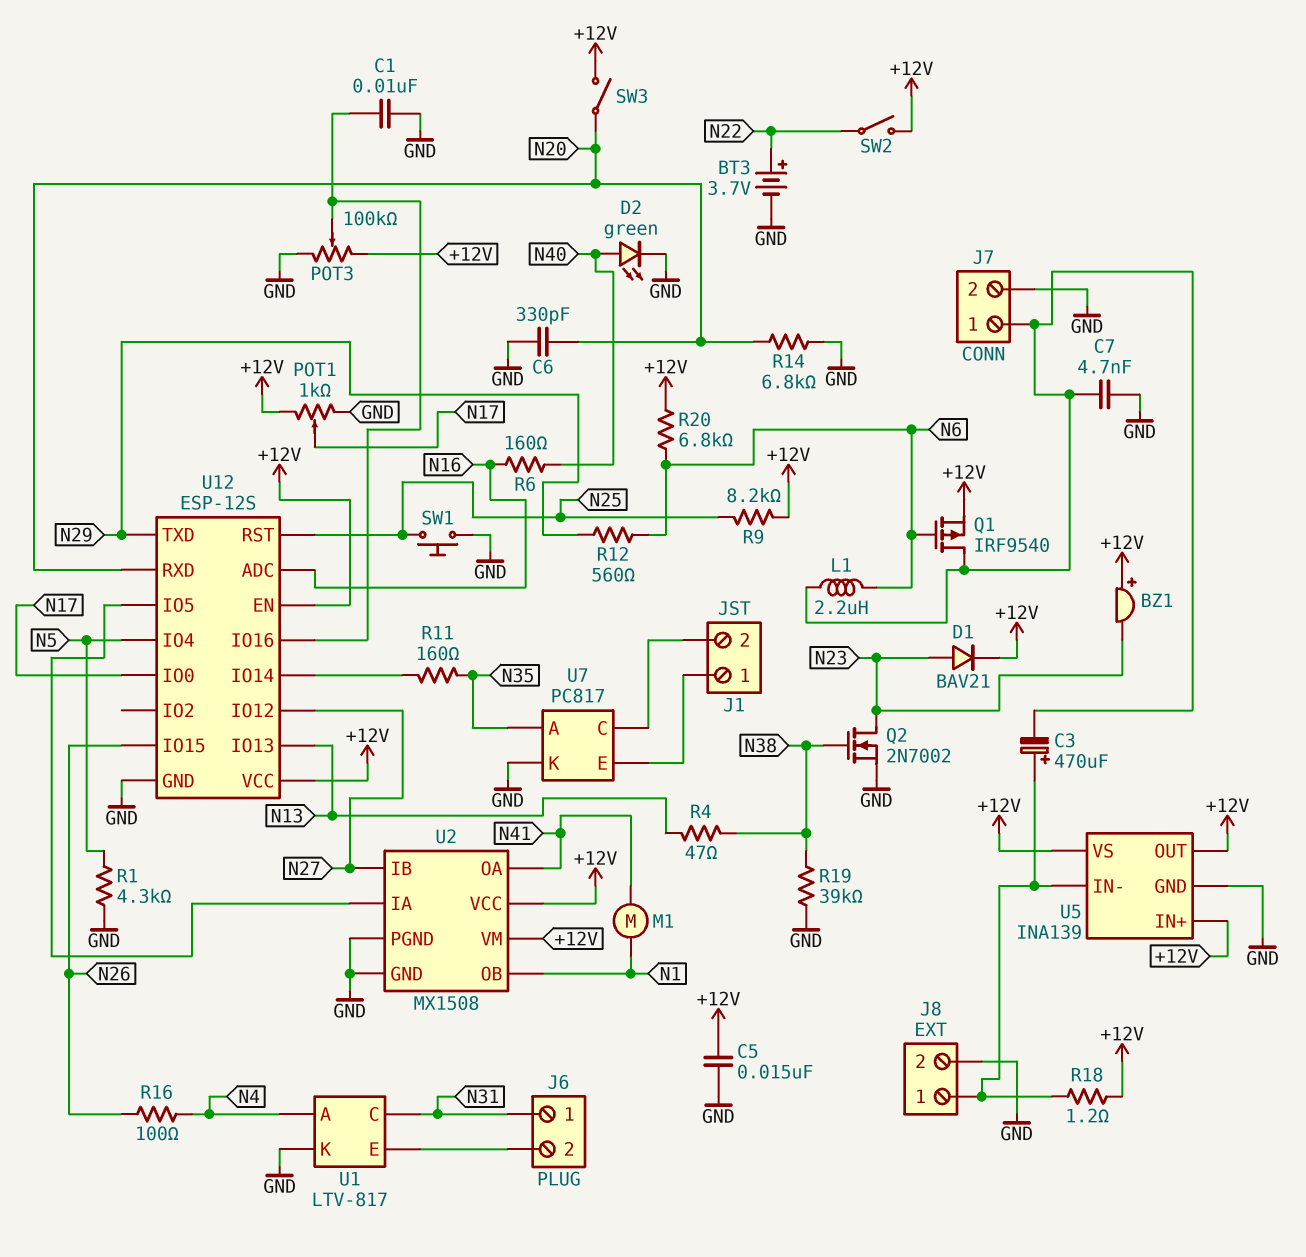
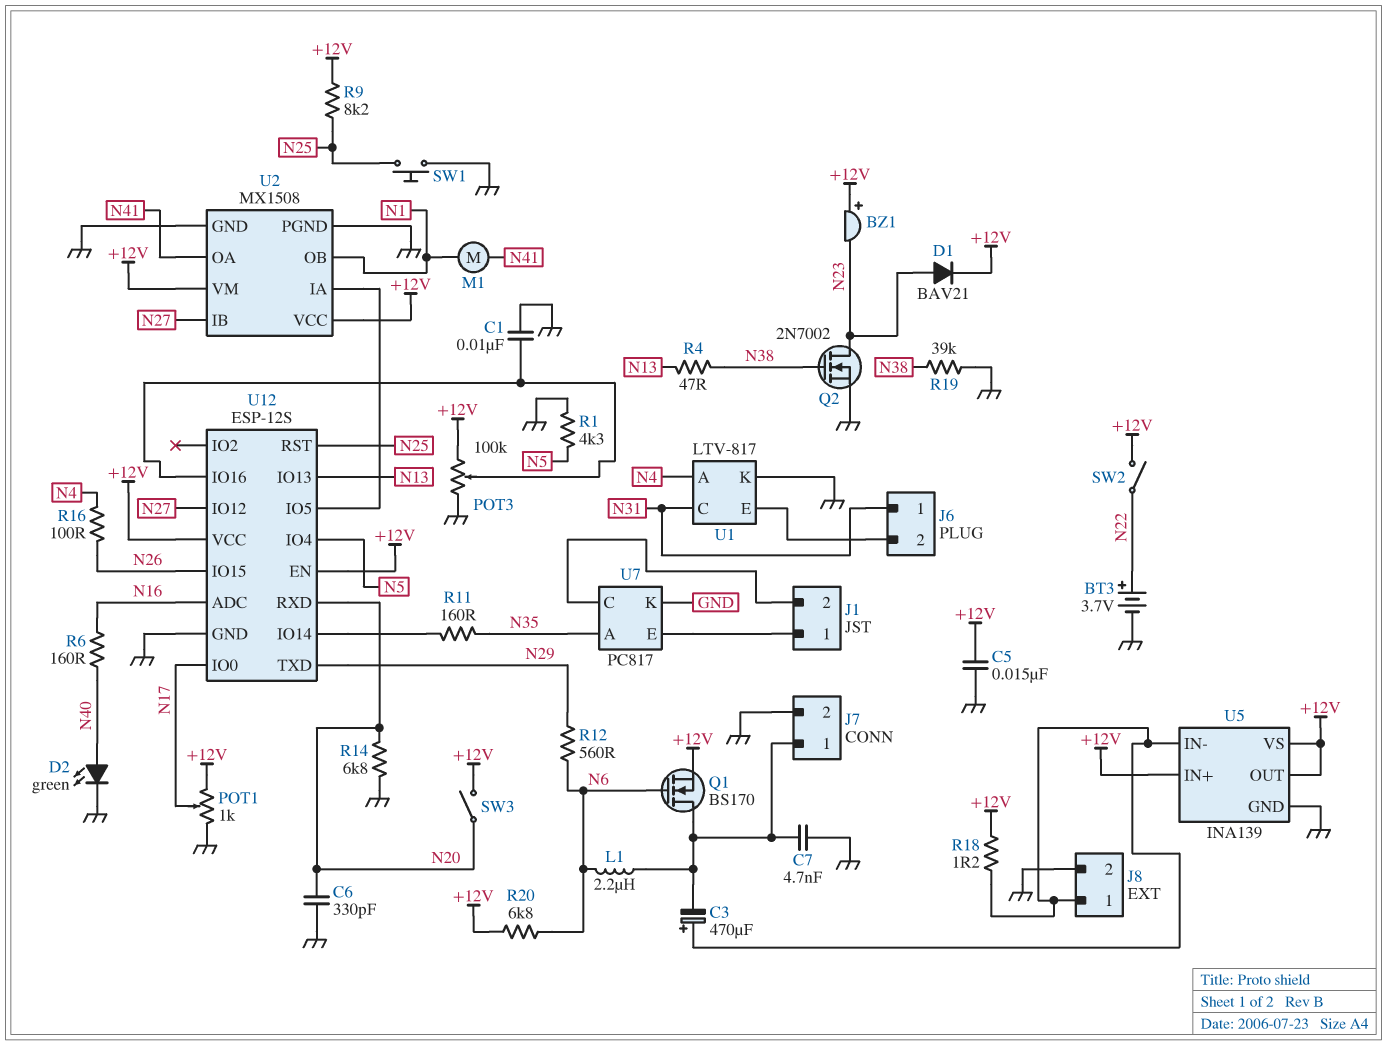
Q1: PMOS IRF9540 (G N6, D J7/1, S +12V) -> NMOS BS170 (G N6, D J7/1, S +12V)

